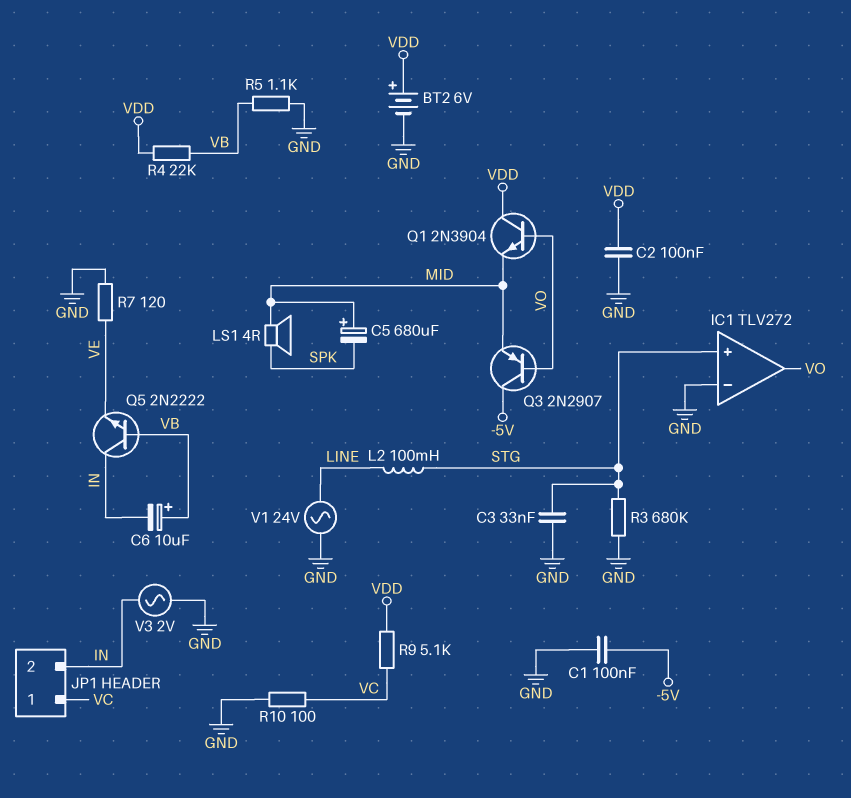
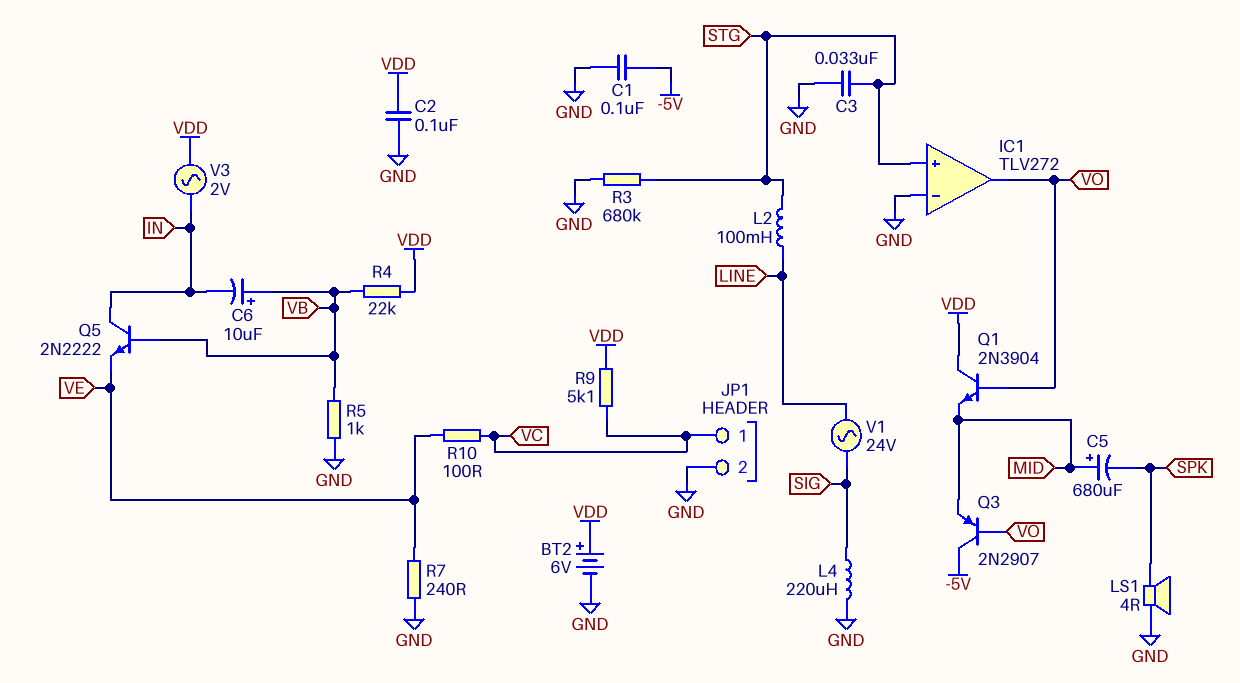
JP1 pin 2: IN -> GND
L4: none -> 220uH (GND, SIG)
LS1: speaker 4R (MID, SPK) -> speaker 4R (GND, SPK)
R5: 1.1k (GND, VB) -> 1k (GND, VB)
R7: 120 (GND, VE) -> 240 (GND, VE)
R10: 100 (GND, VC) -> 100 (VC, VE)
V1: AC 24V (GND, LINE) -> AC 24V (LINE, SIG)
V3: AC 2V (GND, IN) -> AC 2V (IN, VDD)

